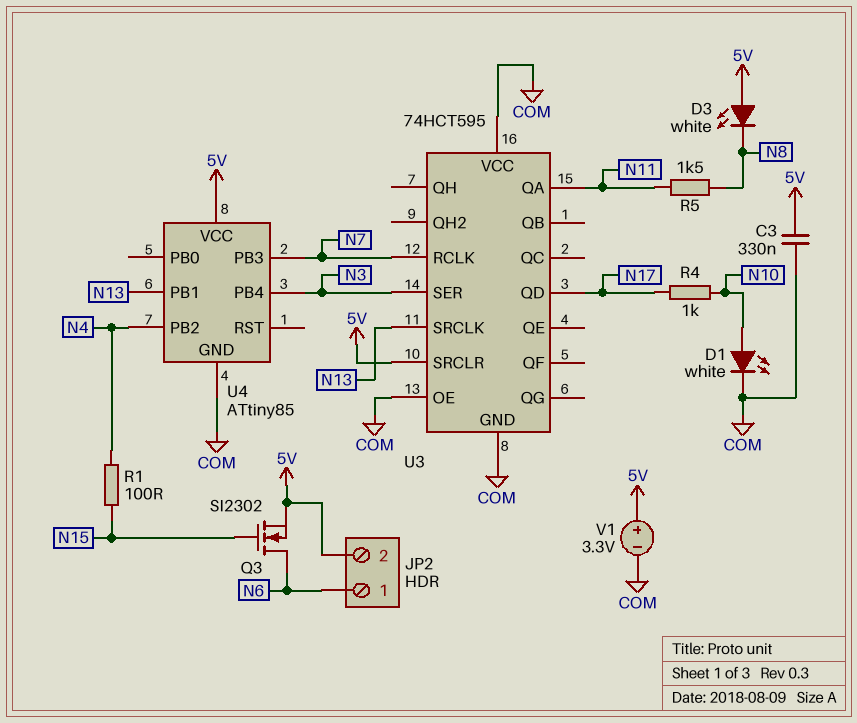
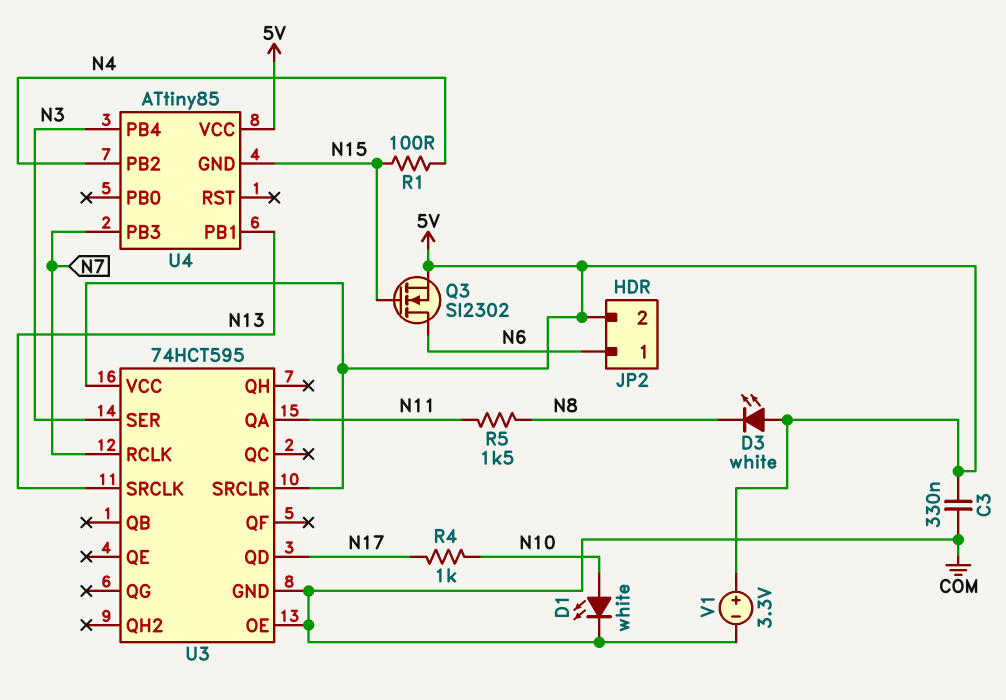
U3 pin VCC: COM -> 5V
U4 pin GND: COM -> N15

